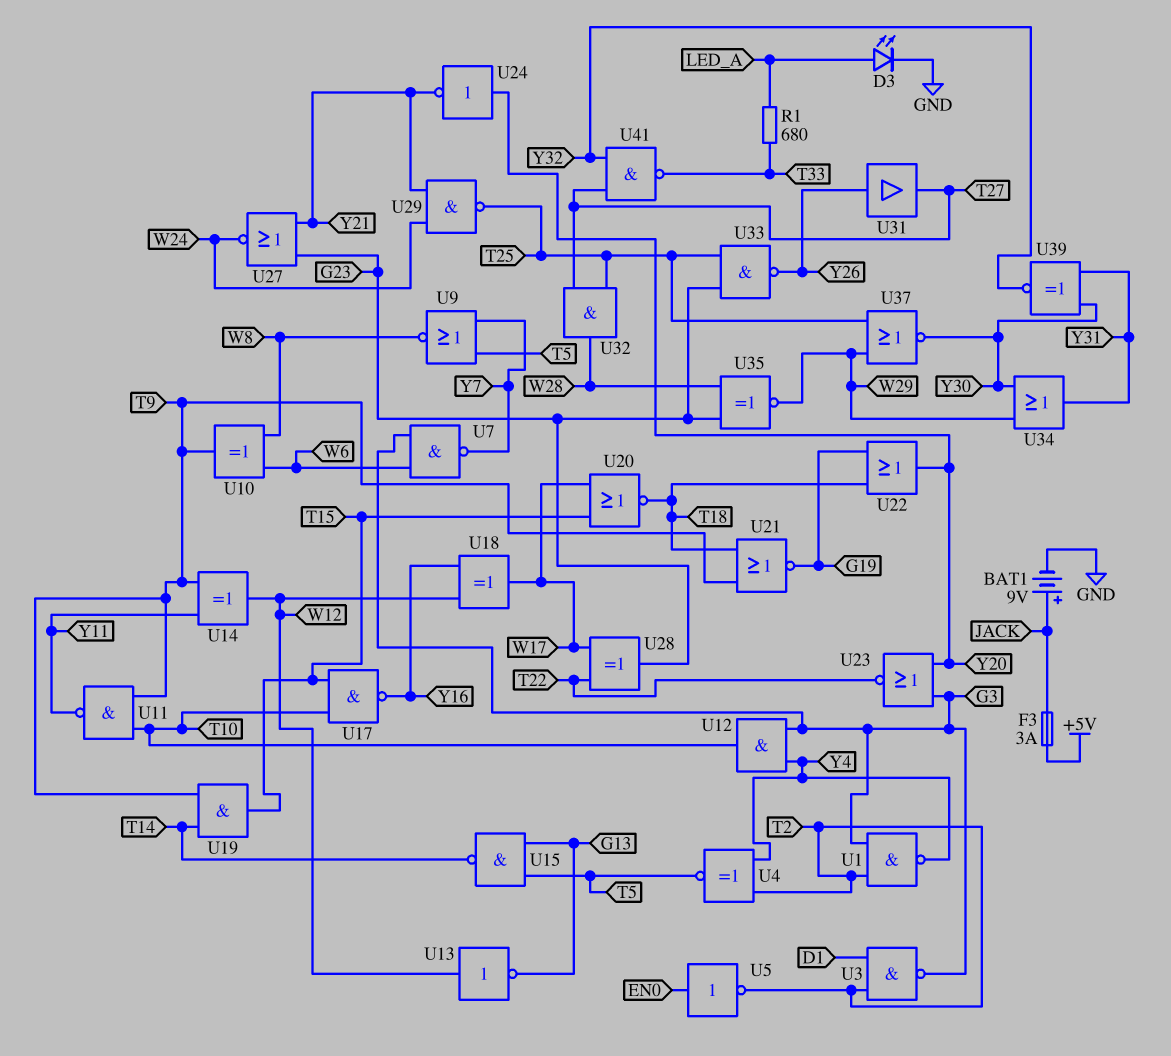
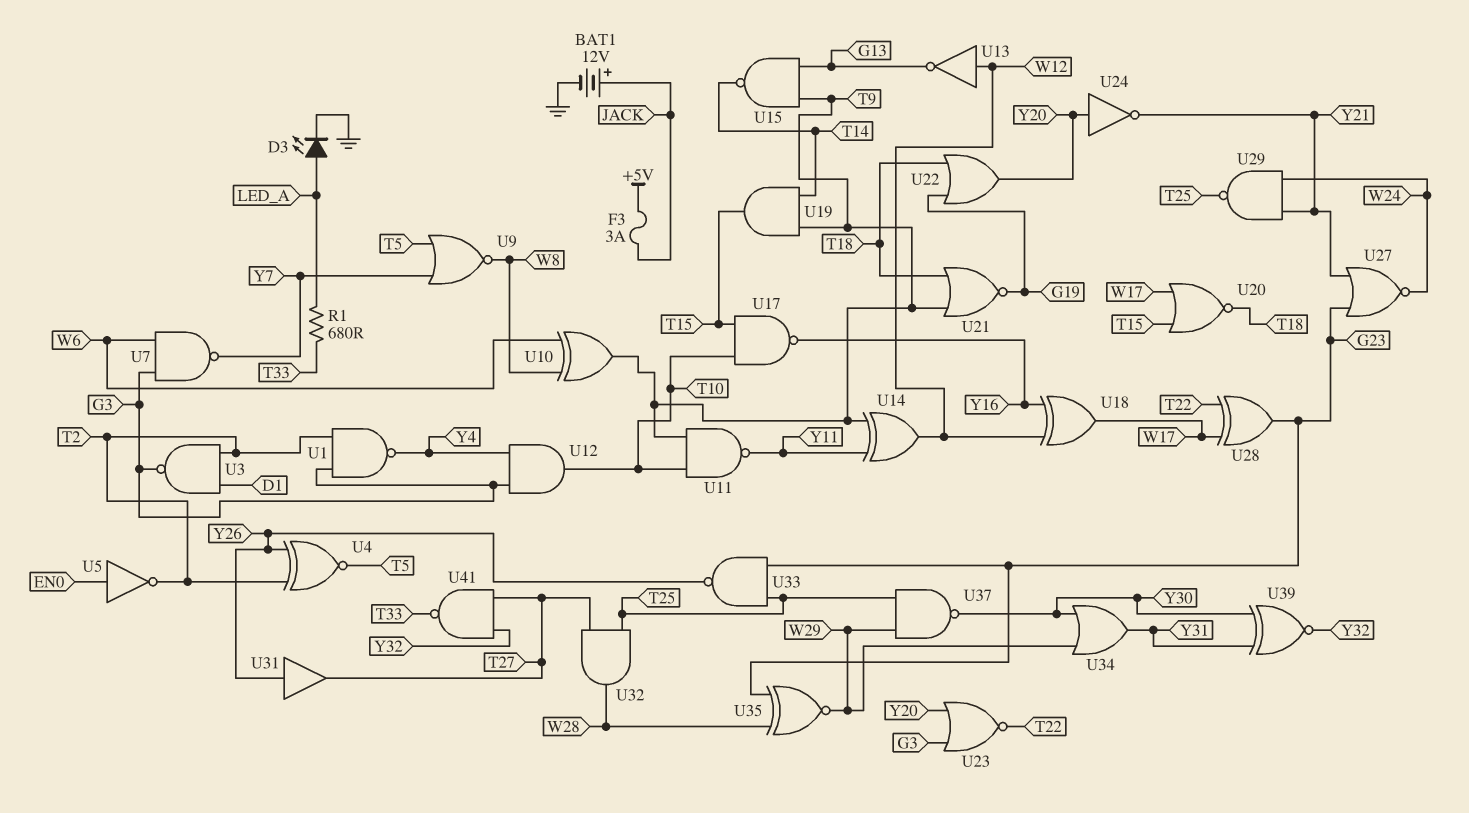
BAT1: 9V (plus JACK, minus GND) -> 12V (plus JACK, minus GND)
U4: XNOR (in T2, in Y4, out T5) -> XNOR (in T2, in Y26, out T5)
U15: NAND (in G13, in T5, out T14) -> NAND (in G13, in T9, out T14)
U37: NOR (in T25, in W29, out Y30) -> NAND (in T25, in W29, out Y30)

